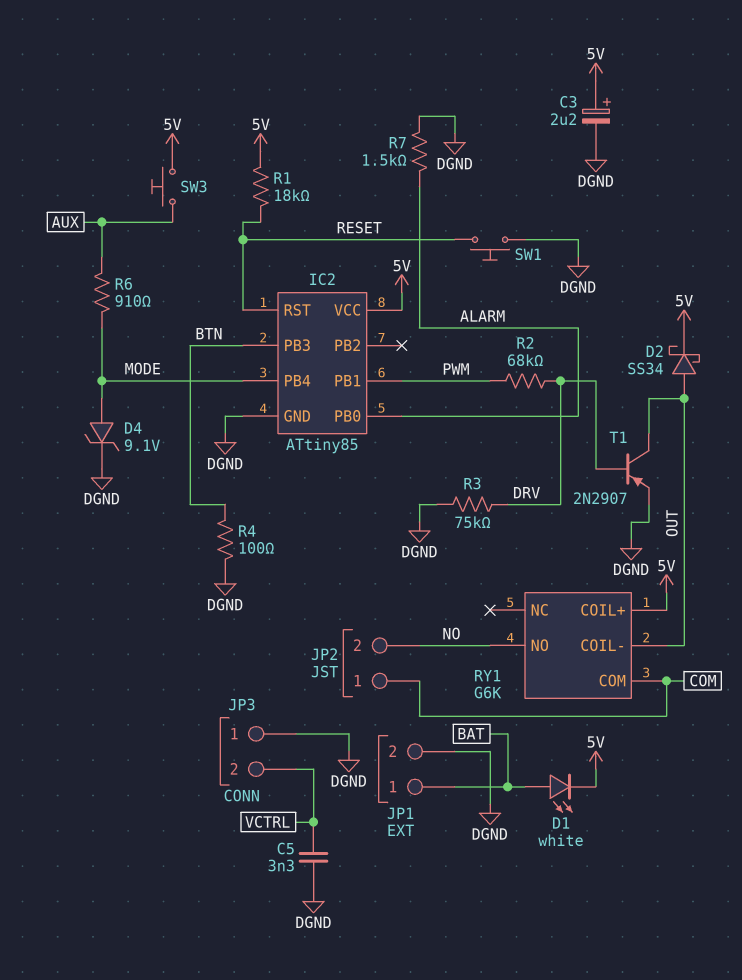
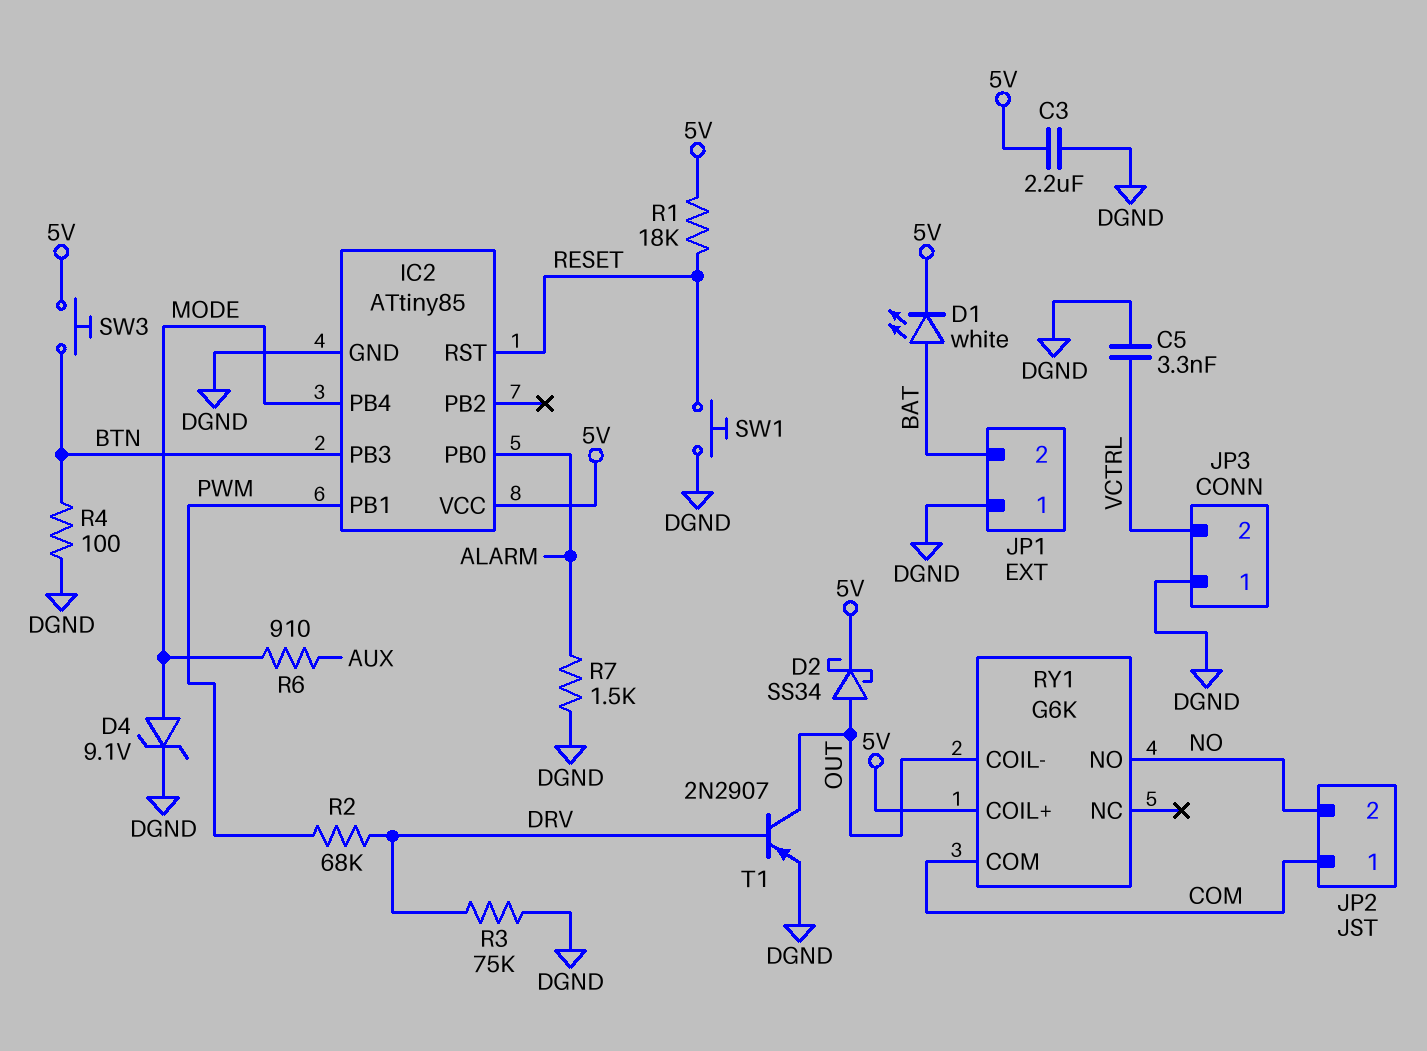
C3: 2.2uF (plus 5V, minus DGND) -> 2.2uF (5V, DGND)
JP1 pin 1: BAT -> DGND
JP1 pin 2: DGND -> BAT
SW3: button (5V, AUX) -> button (5V, BTN)

